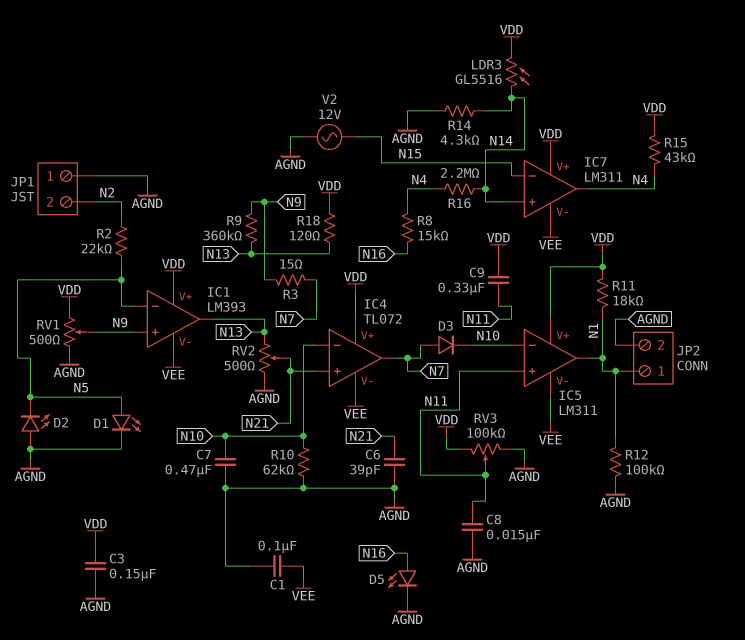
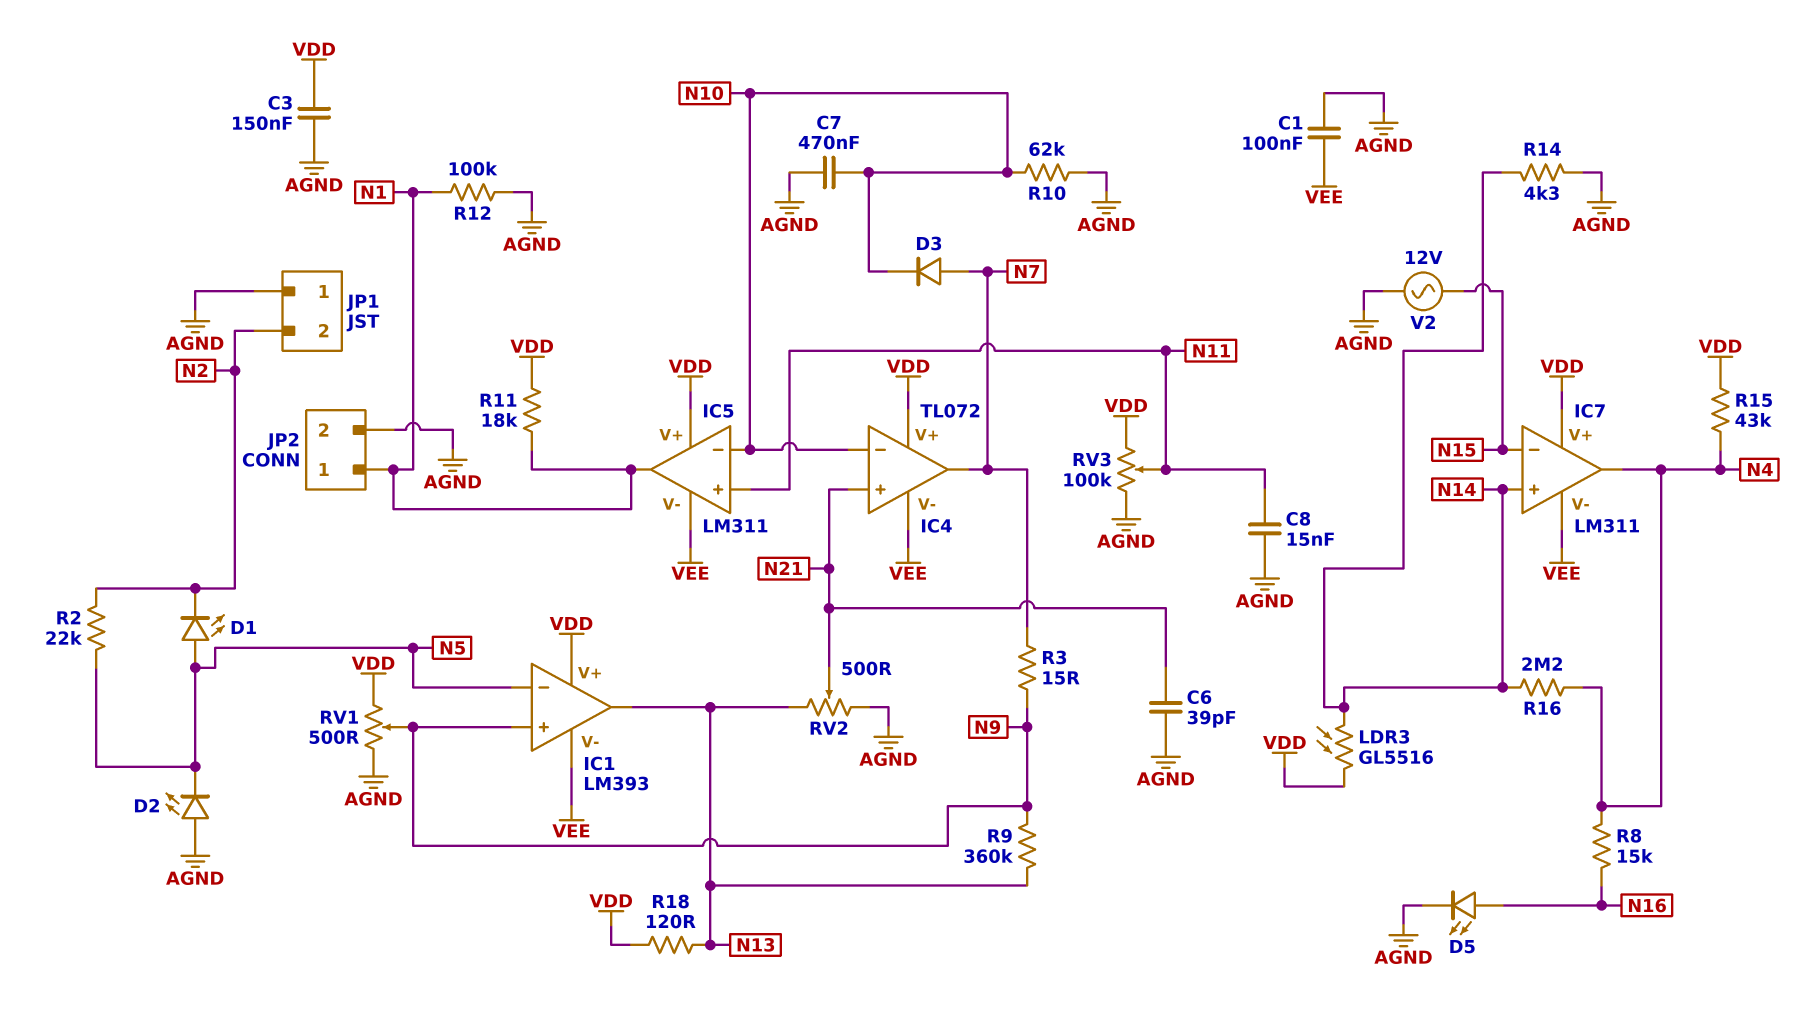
C9: 330nF (N11, VDD) -> none
D1: LED (A N5, K AGND) -> LED (A N5, K N2)

